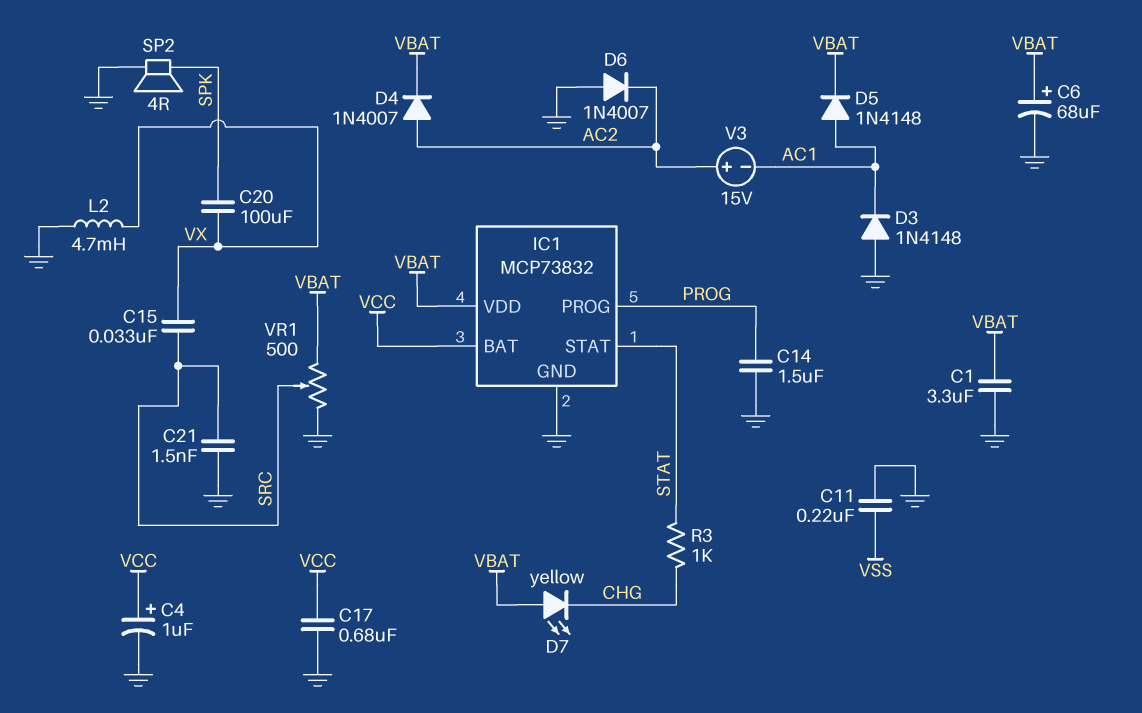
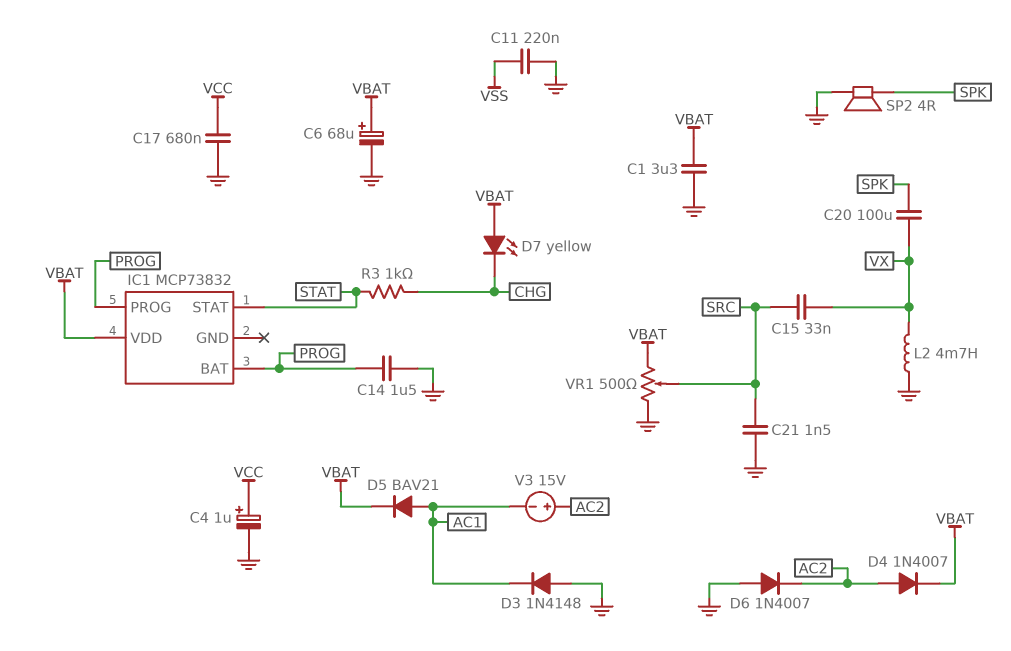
D5: diode 1N4148 (A AC1, K VBAT) -> diode BAV21 (A AC1, K VBAT)
IC1 pin BAT: VCC -> PROG
IC1 pin GND: GND -> none

